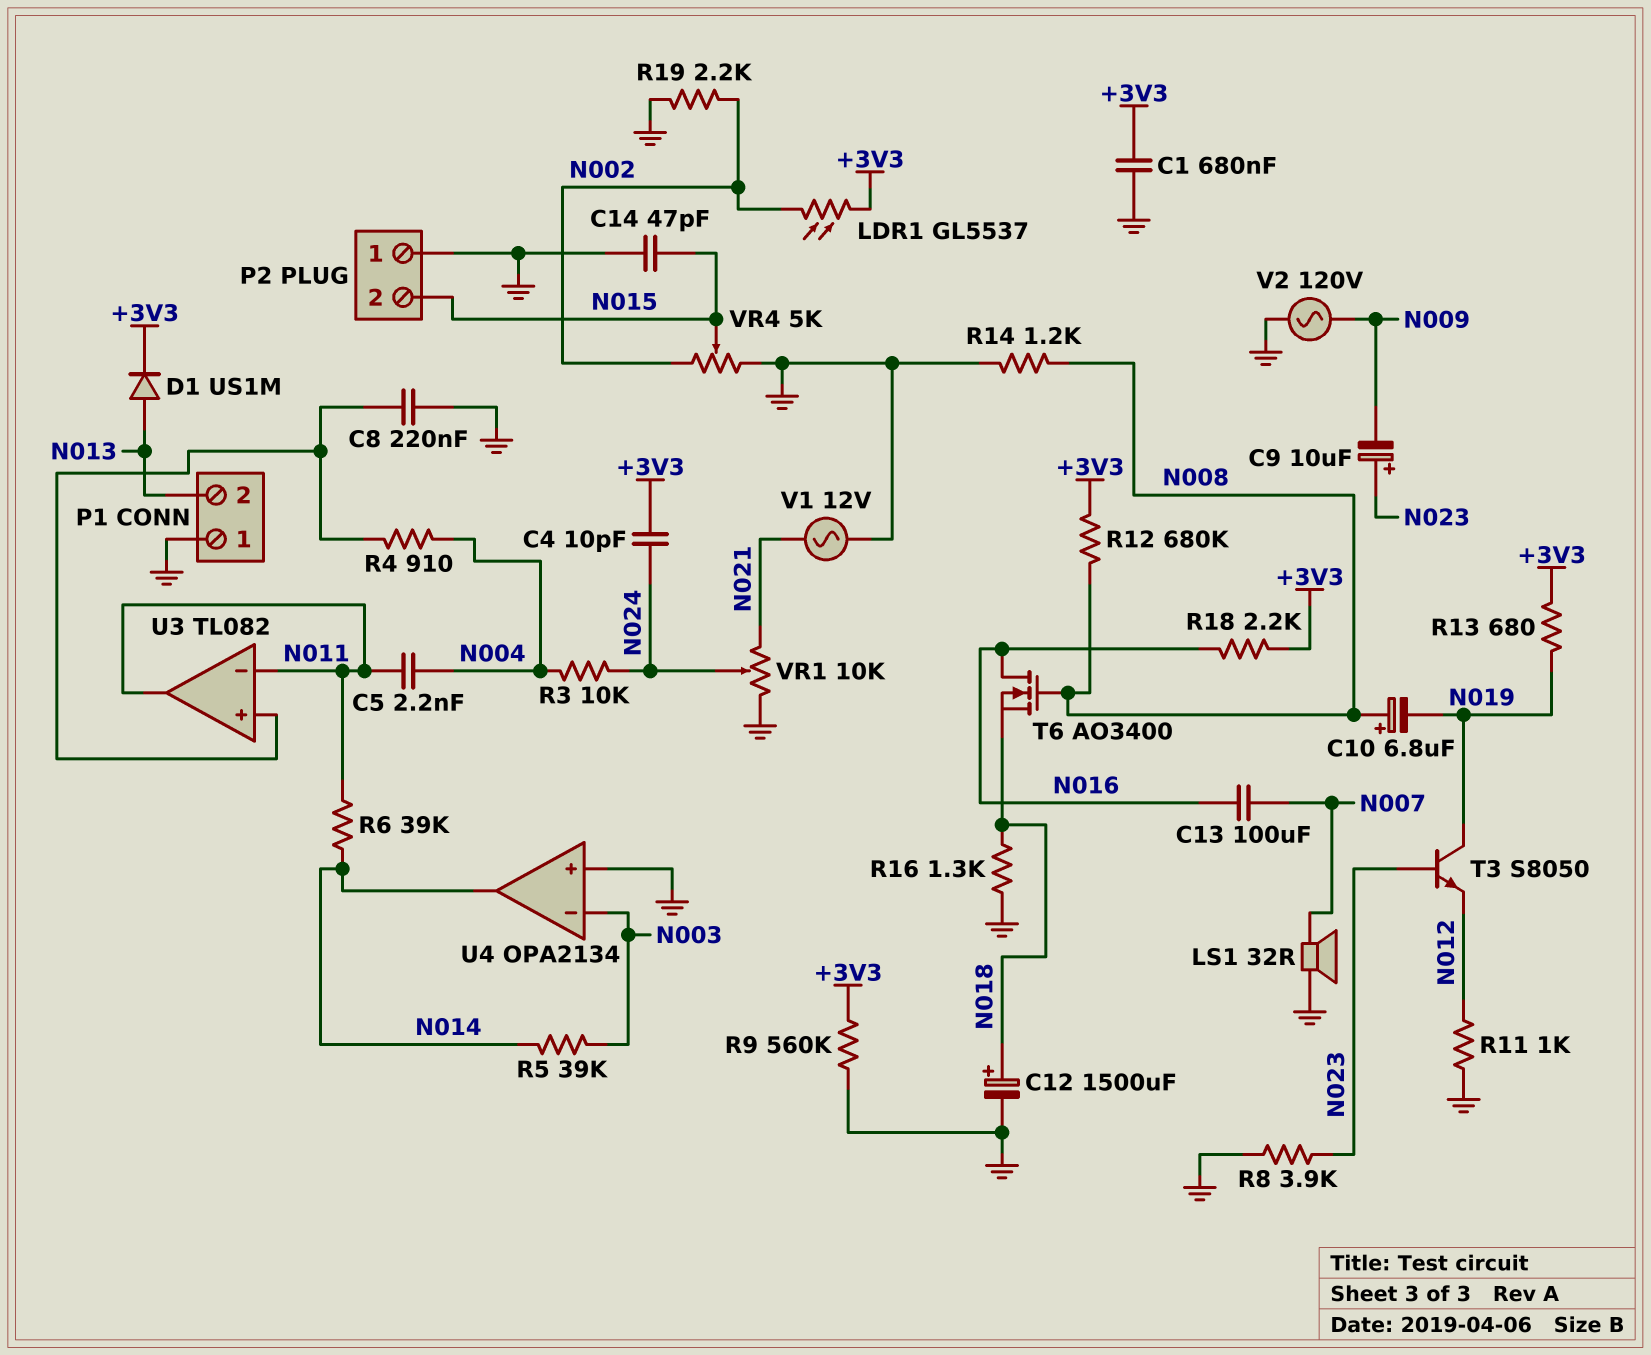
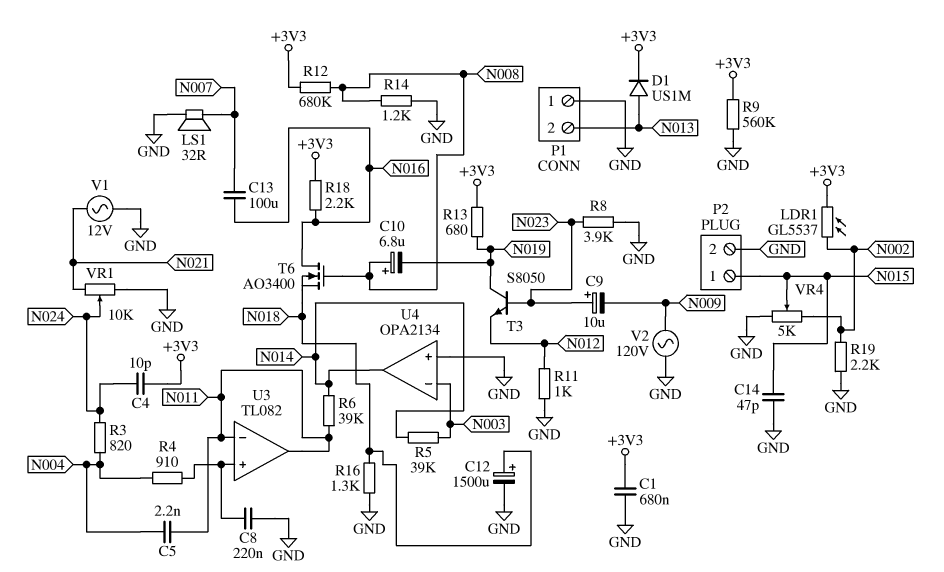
P2 pin 1: GND -> N015
P2 pin 2: N015 -> GND
R3: 10k (N004, N024) -> 820 (N004, N024)

